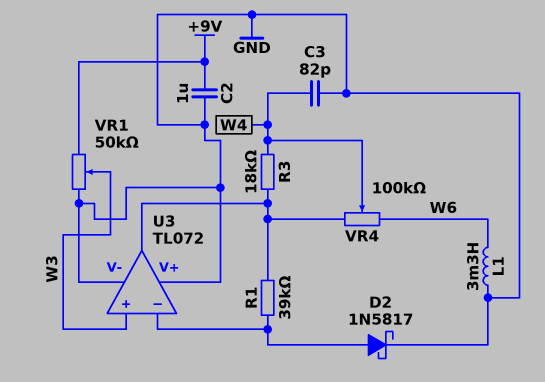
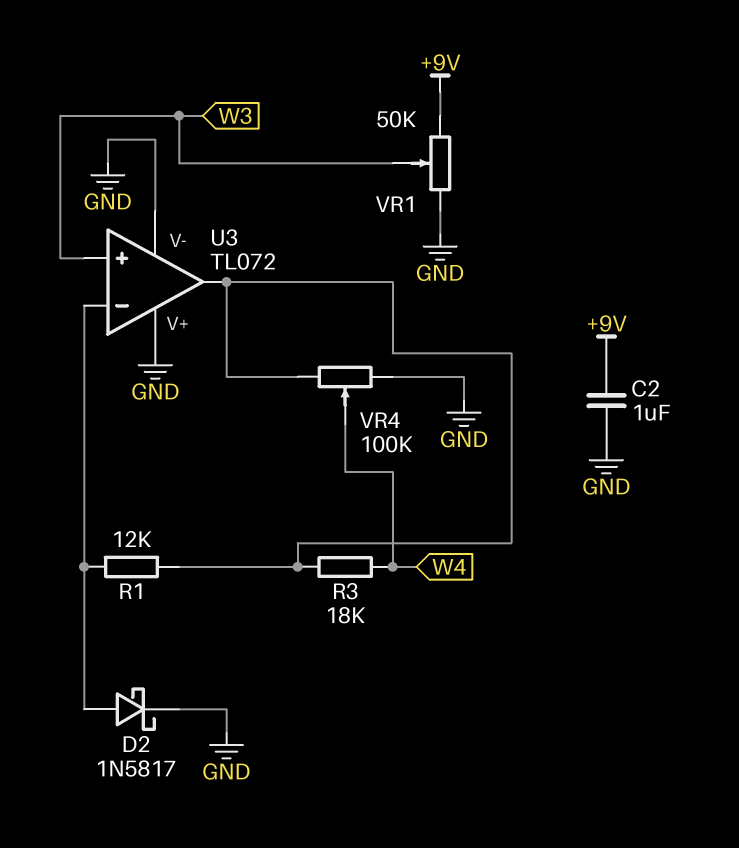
C3: 82pF (GND, W4) -> none
L1: 3.3mH (GND, W6) -> none
R1: 39k (U3/in-, U3/out) -> 12k (U3/in-, U3/out)
VR4: 100k (U3/out, W6, wiper W4) -> 100k (GND, U3/out, wiper W4)

